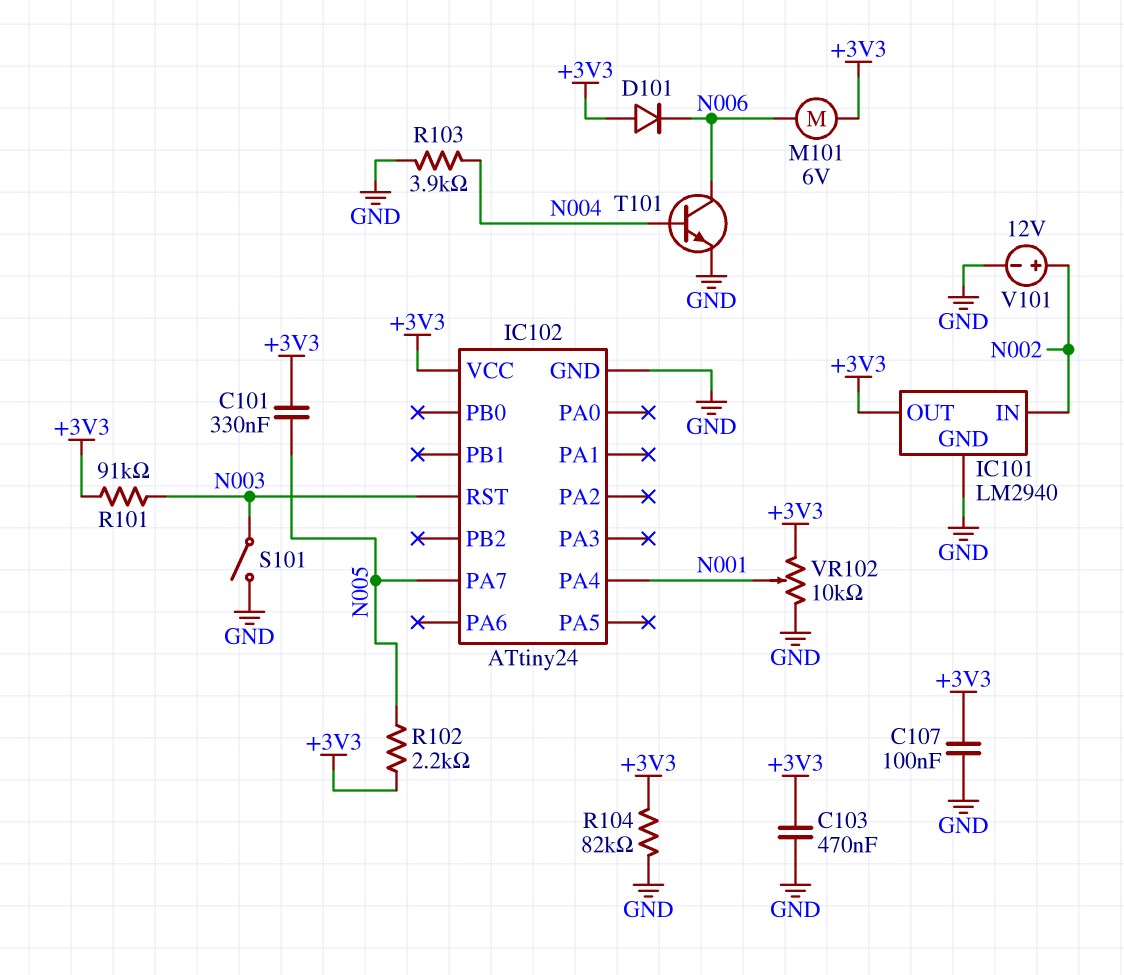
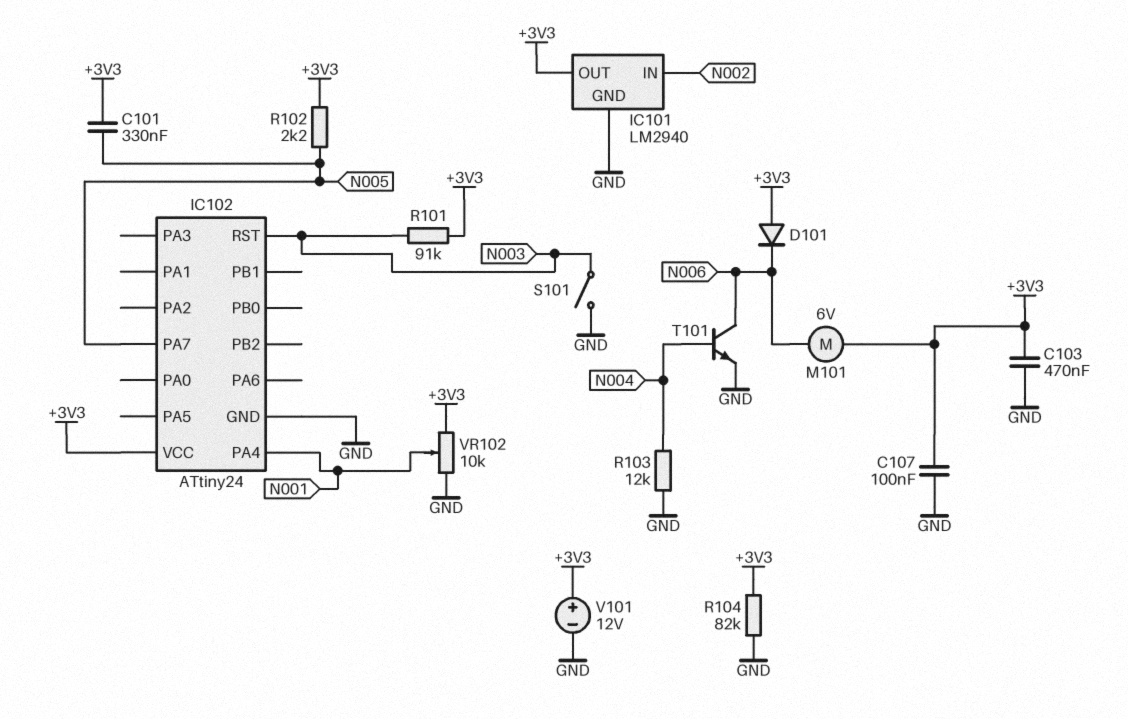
R103: 3.9k (GND, N004) -> 12k (GND, N004)
V101: 12V (plus N002, minus GND) -> 12V (plus +3V3, minus GND)

